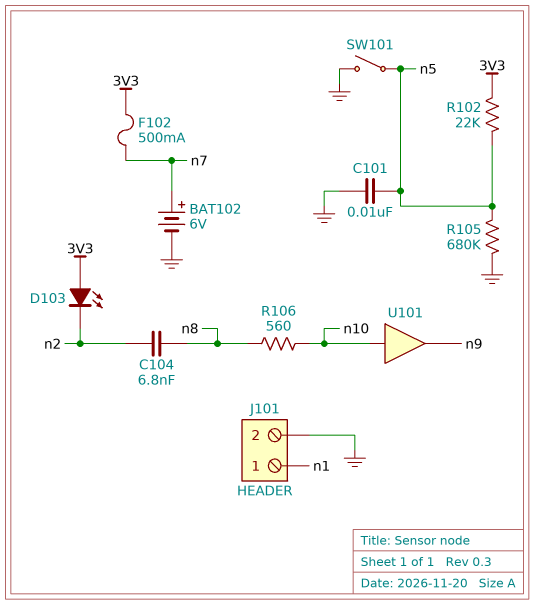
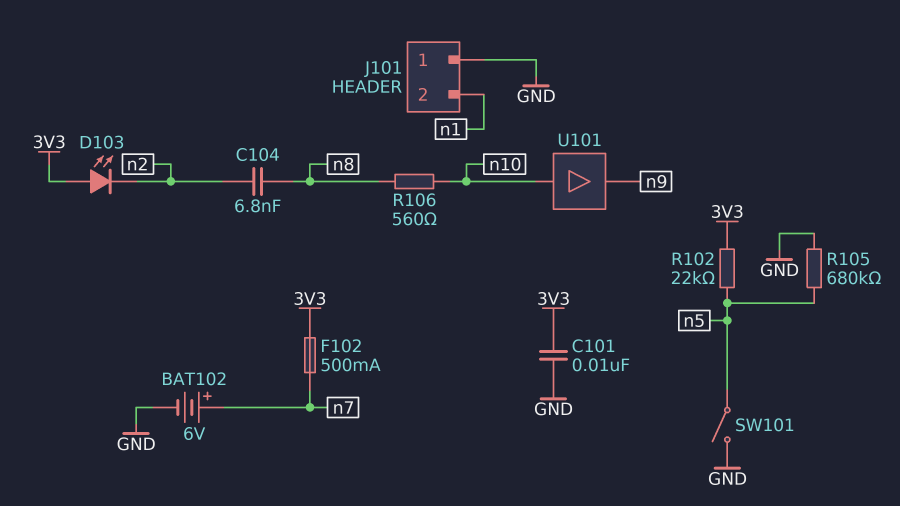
C101: 10nF (GND, n5) -> 10nF (3V3, GND)
J101 pin 1: n1 -> GND
J101 pin 2: GND -> n1

